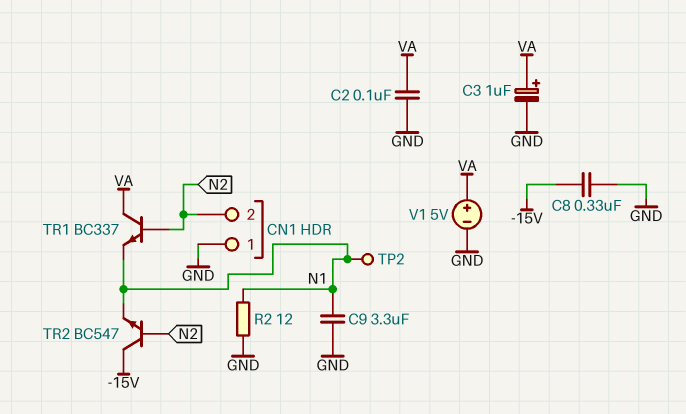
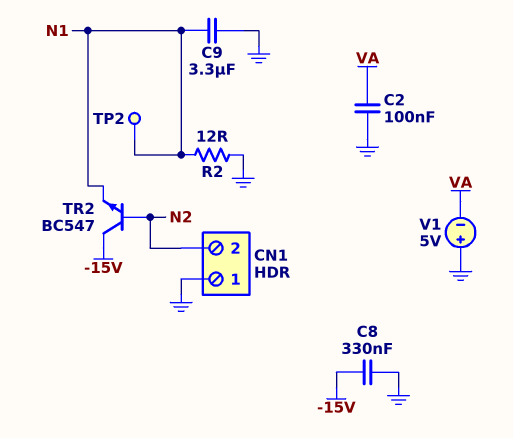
C3: 1uF (plus VA, minus GND) -> none
TR1: NPN BC337 (B N2, C VA, E N1) -> none
V1: 5V (plus VA, minus GND) -> 5V (plus GND, minus VA)

